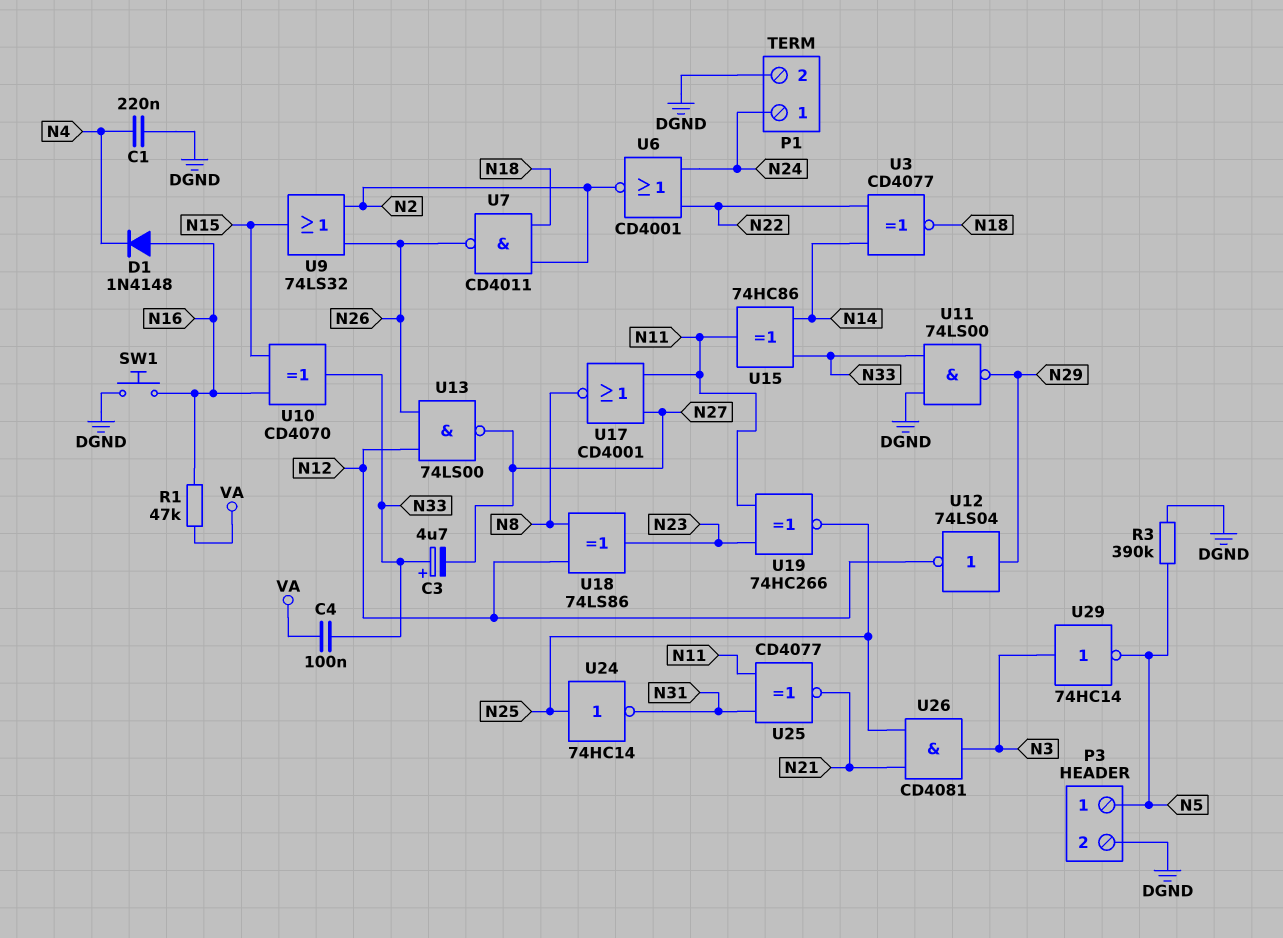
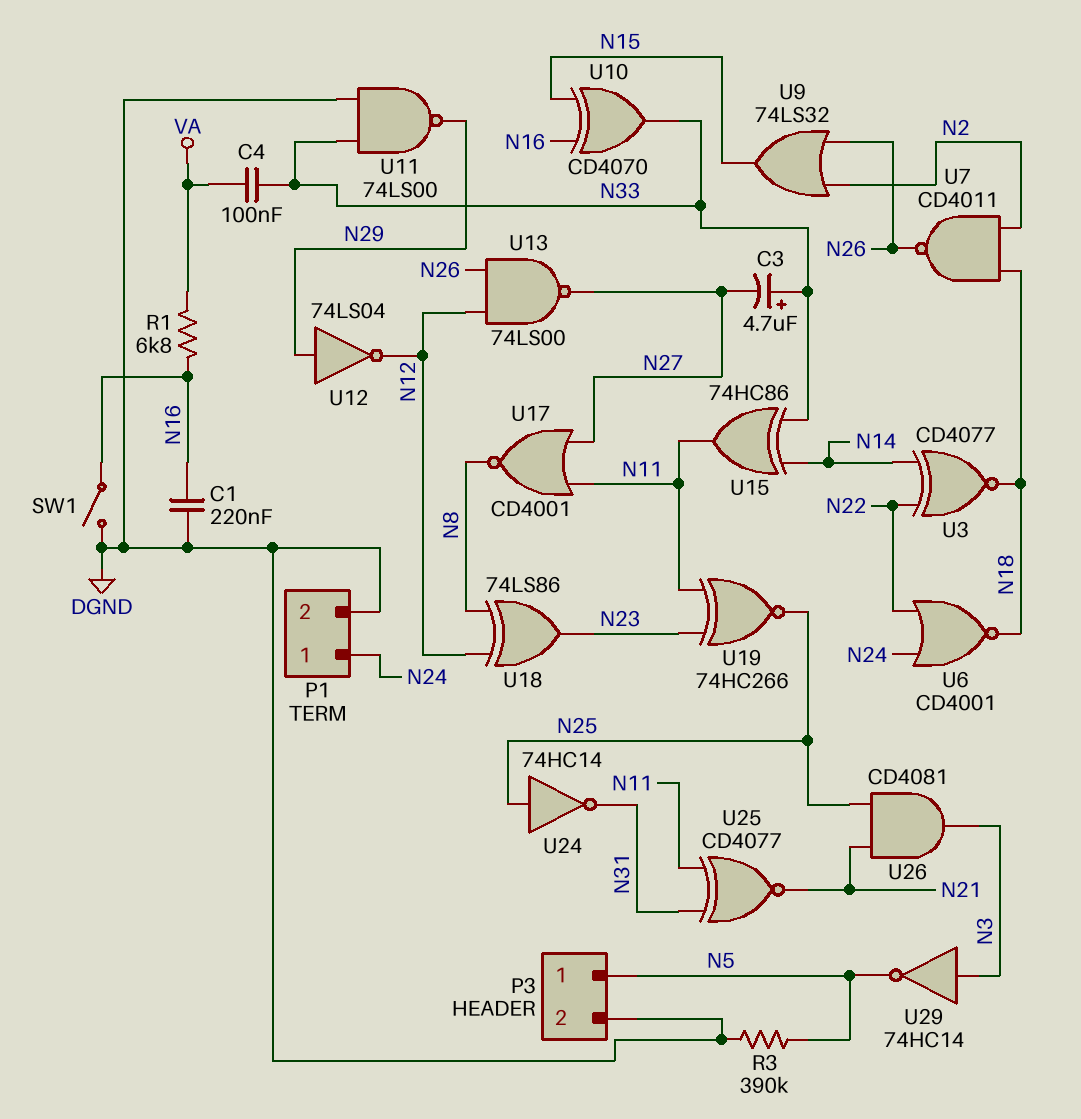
C1: 220nF (DGND, N4) -> 220nF (DGND, N16)
D1: diode 1N4148 (A N16, K N4) -> none
R1: 47k (N16, VA) -> 6.8k (N16, VA)
SW1: button (DGND, N16) -> switch (DGND, N16)
U6: NOR CD4001 (in N22, in N24, out N2) -> NOR CD4001 (in N22, in N24, out N18)

